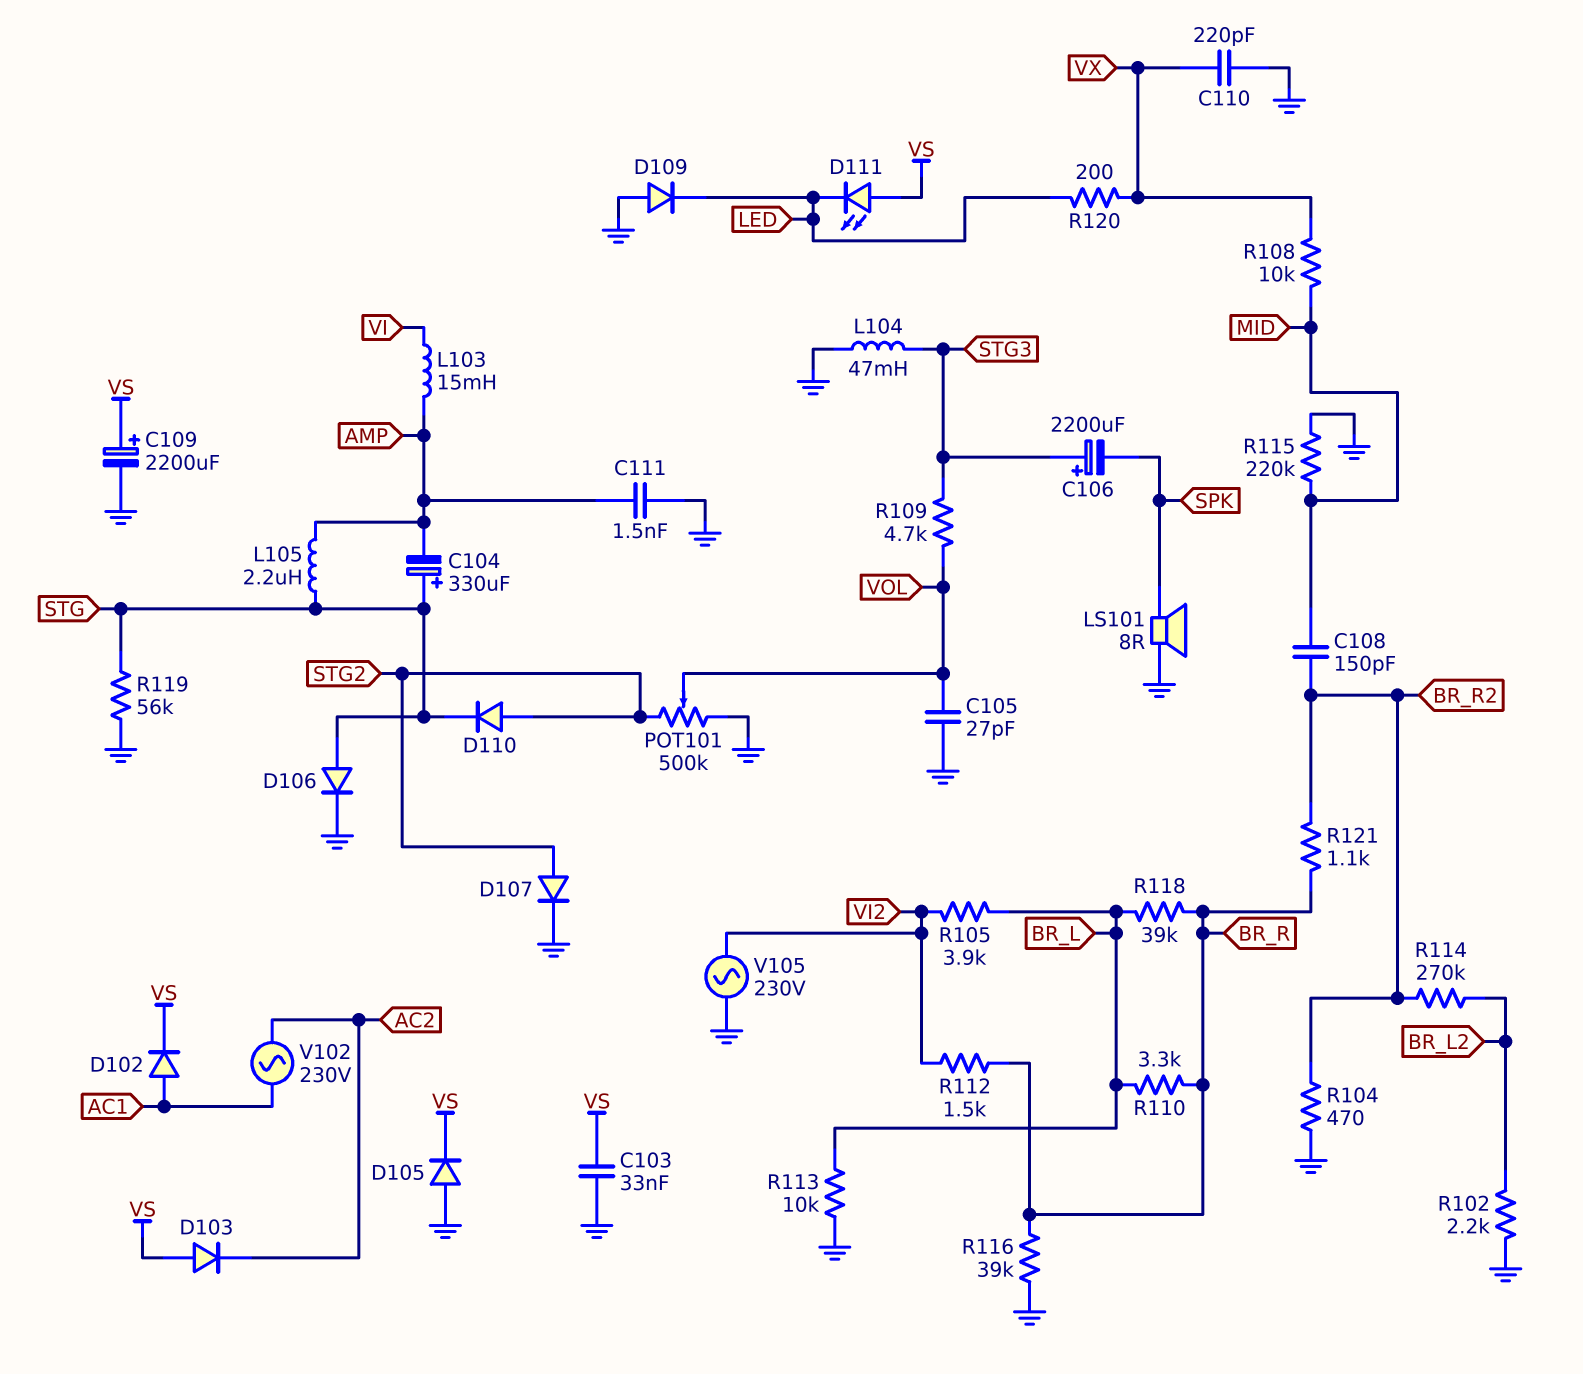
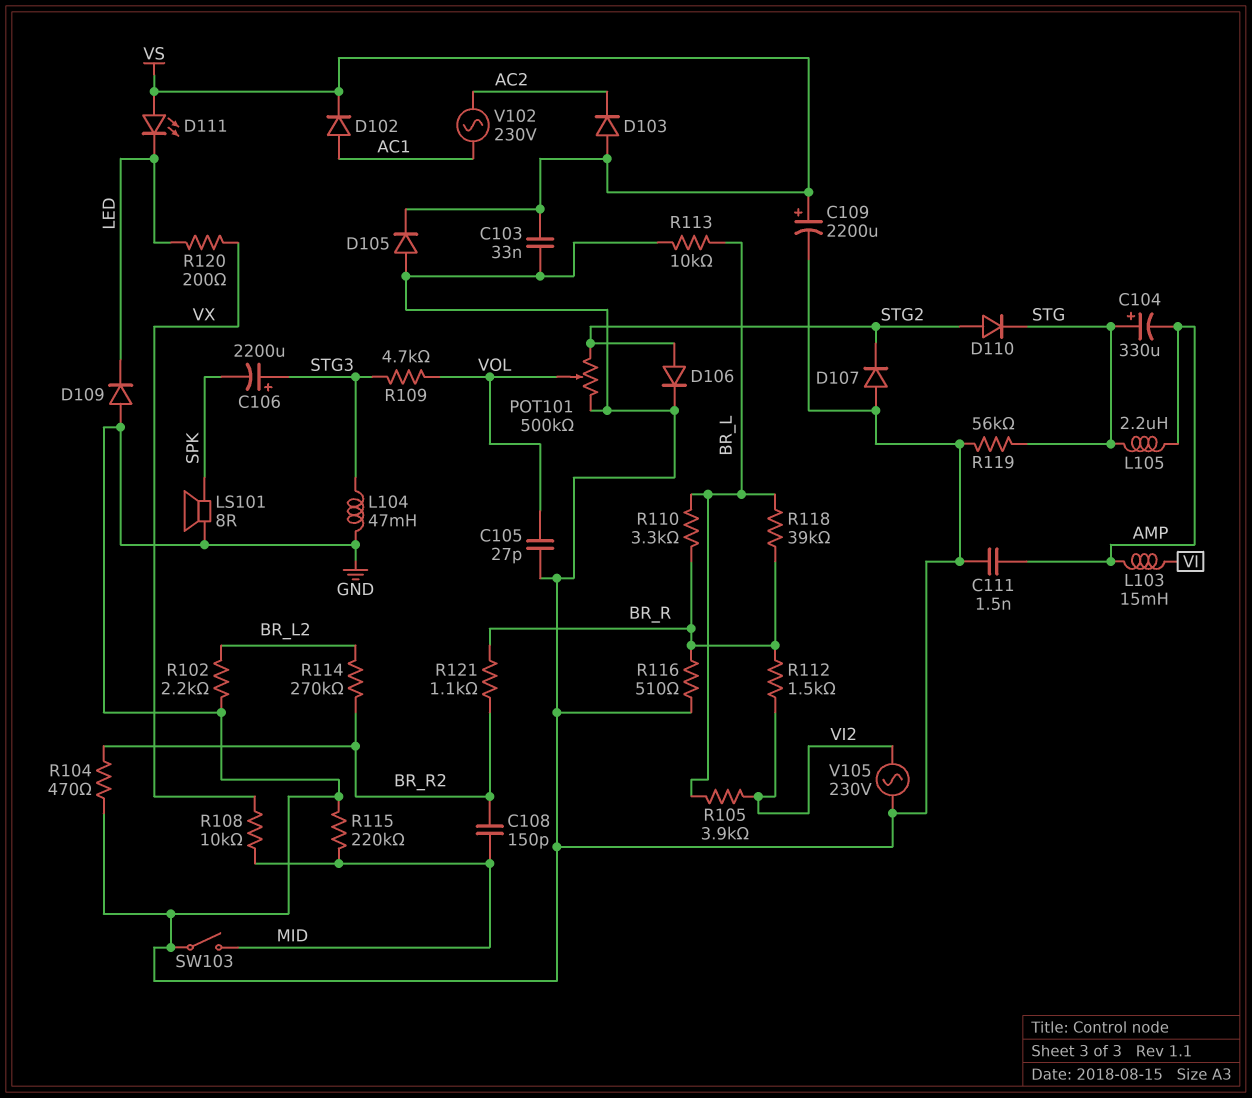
C110: 220pF (GND, VX) -> none
D106: diode (A STG, K GND) -> diode (A STG2, K GND)
D107: diode (A STG2, K GND) -> diode (A GND, K STG2)
R116: 39k (BR_R, GND) -> 510 (BR_R, GND)
SW103: none -> switch (GND, MID)

